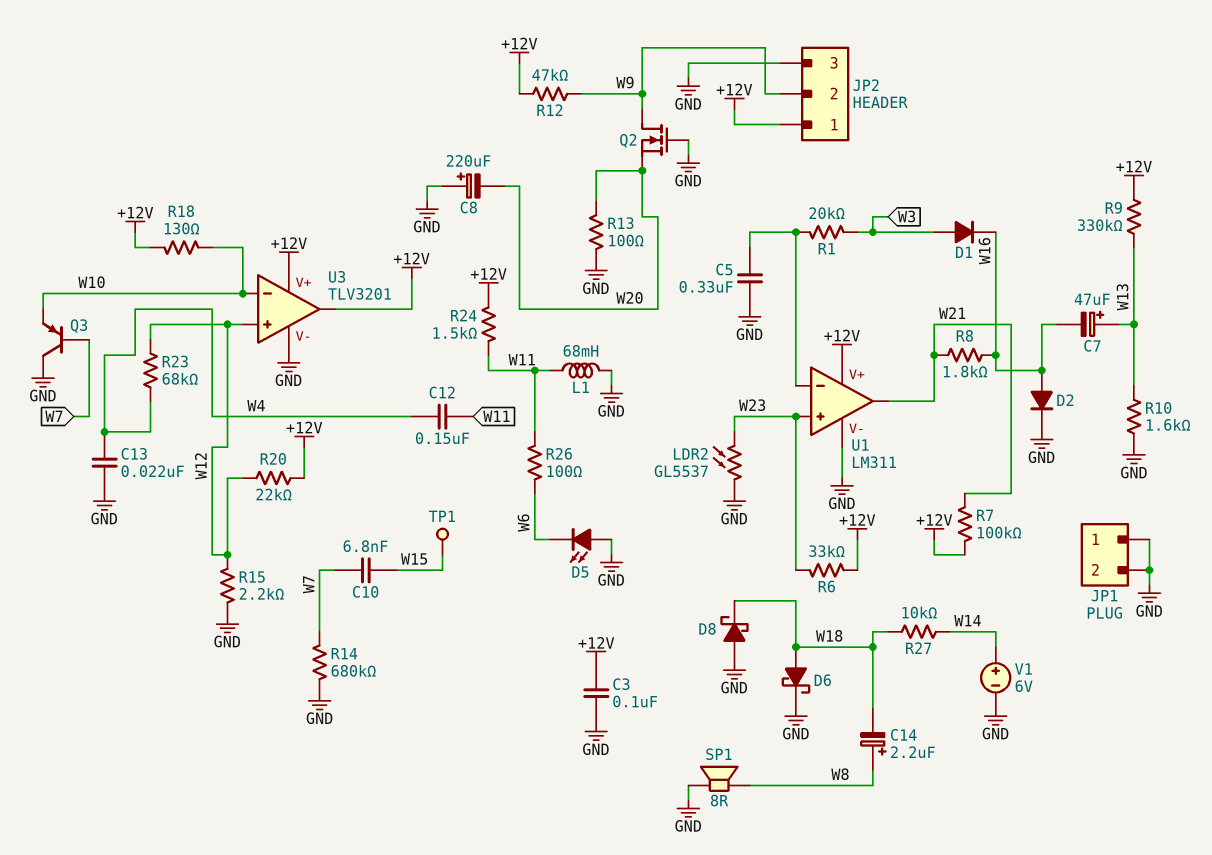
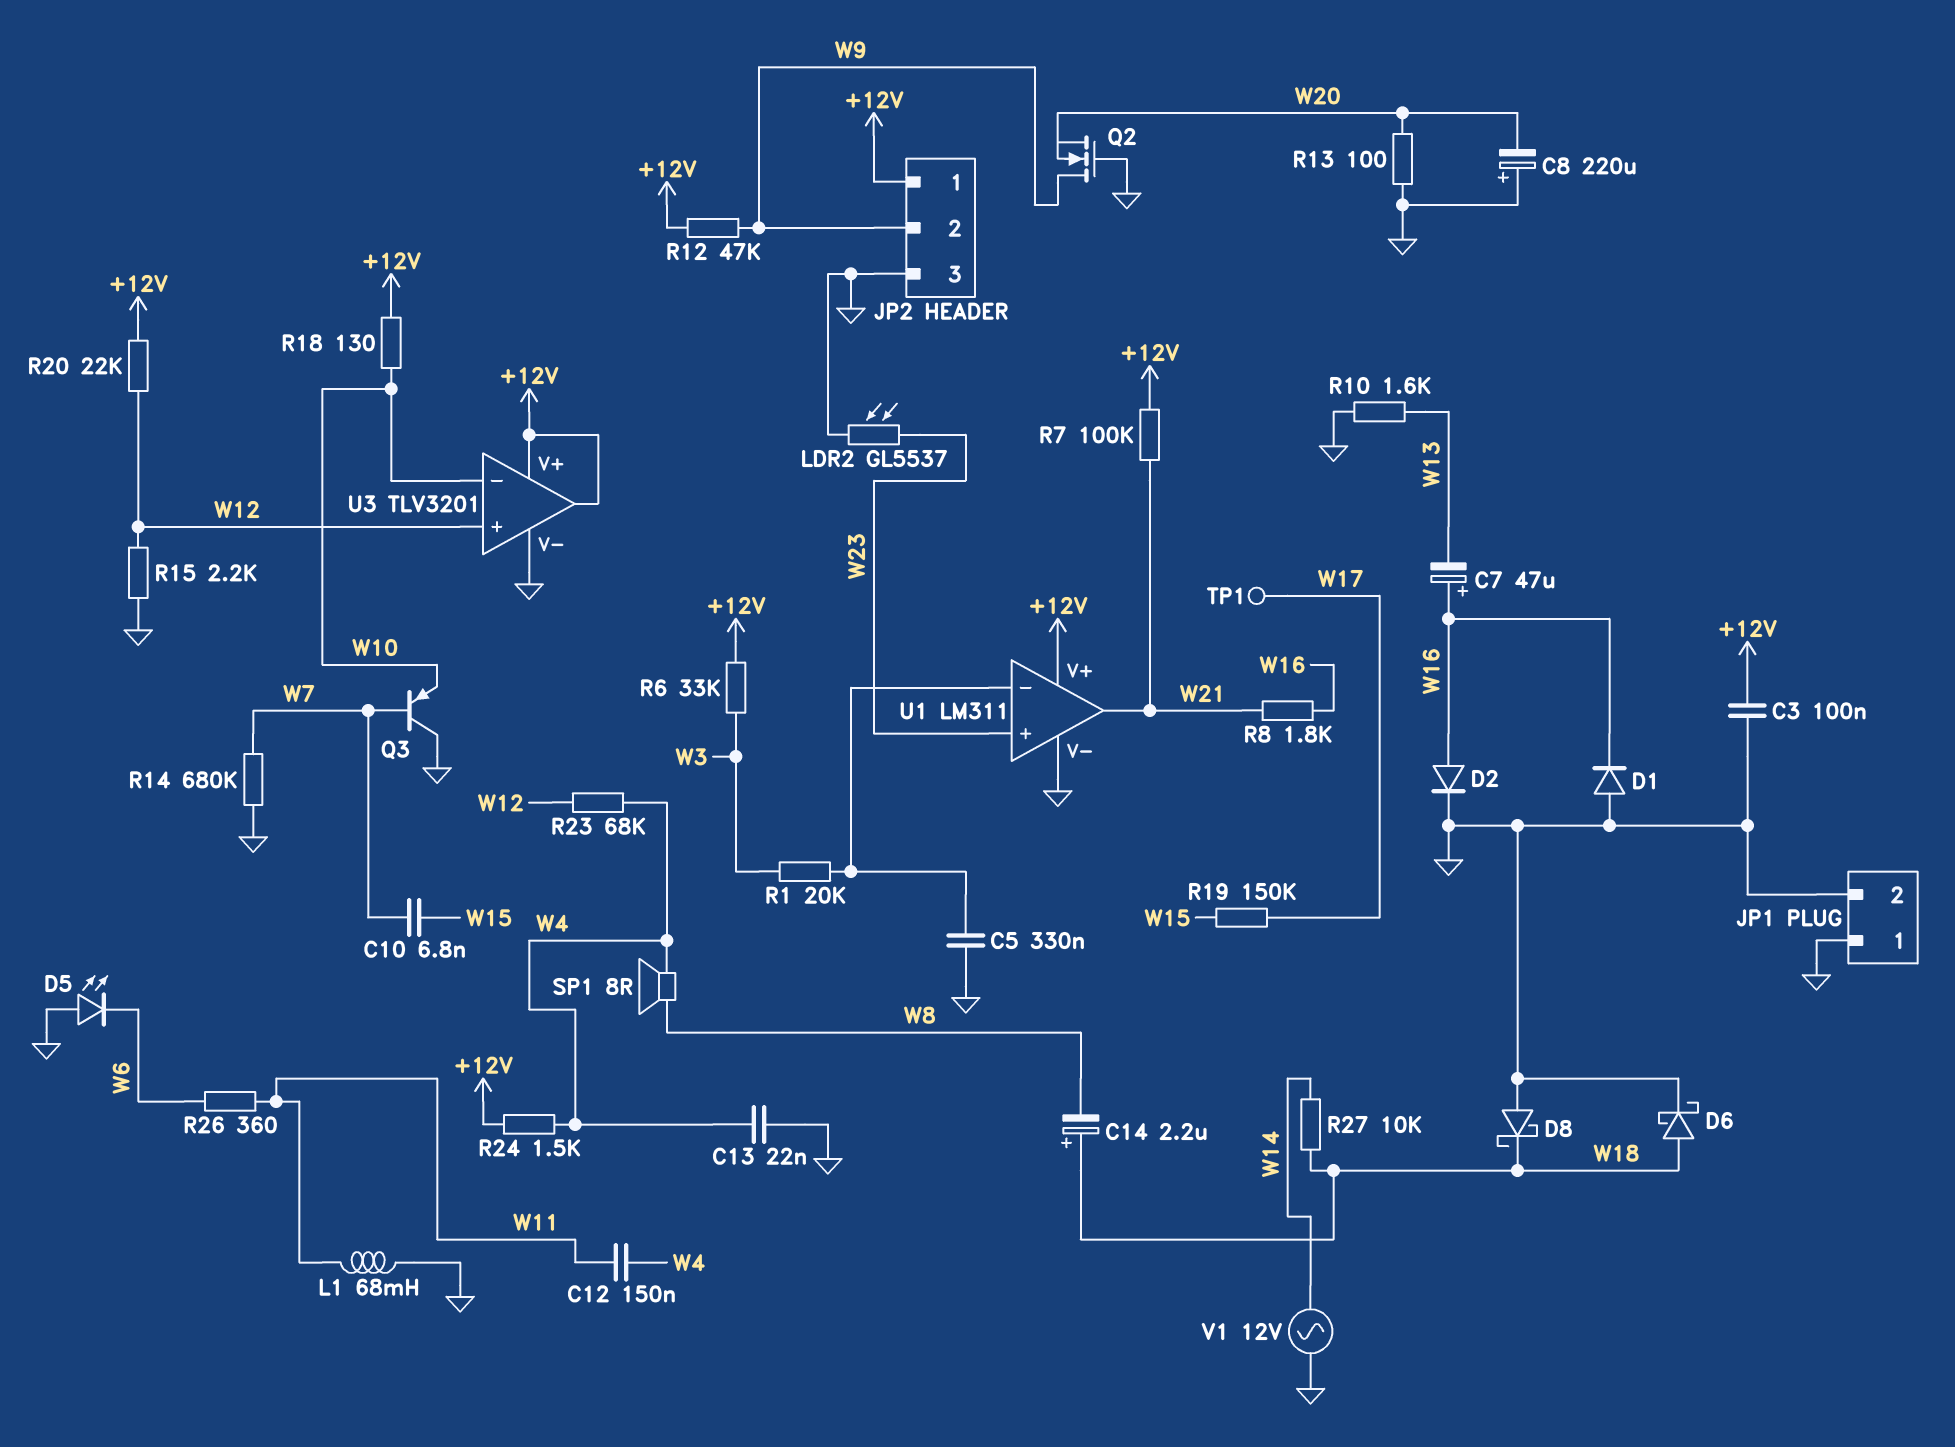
C7: 47uF (plus W13, minus W16) -> 47uF (plus W16, minus W13)
C14: 2.2uF (plus W8, minus W18) -> 2.2uF (plus W18, minus W8)
D1: diode (A W3, K W16) -> diode (A GND, K W16)
R6: 33k (+12V, W23) -> 33k (+12V, W3)
R9: 330k (+12V, W13) -> none
R19: none -> 150k (W15, W17)
R24: 1.5k (+12V, W11) -> 1.5k (+12V, W4)
R26: 100 (W6, W11) -> 360 (W6, W11)
SP1: speaker 8R (GND, W8) -> speaker 8R (W4, W8)
TP1: test point (W15) -> test point (W17)
V1: 6V (plus W14, minus GND) -> AC 12V (GND, W14)

